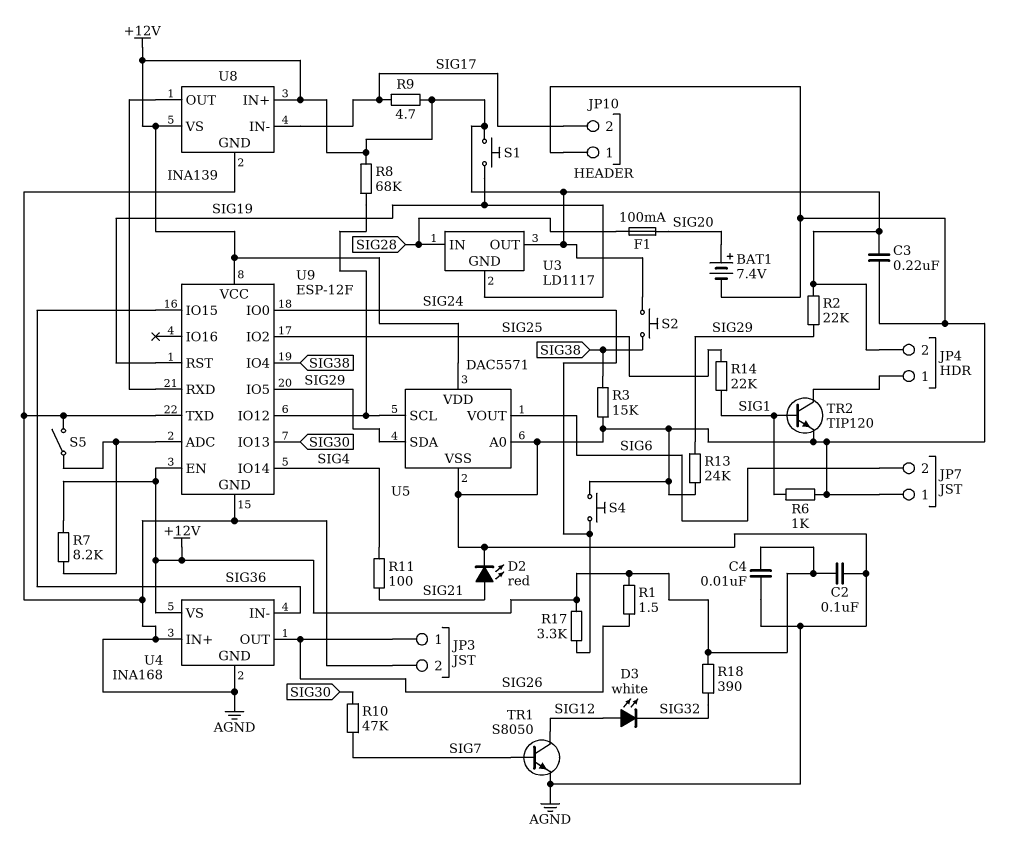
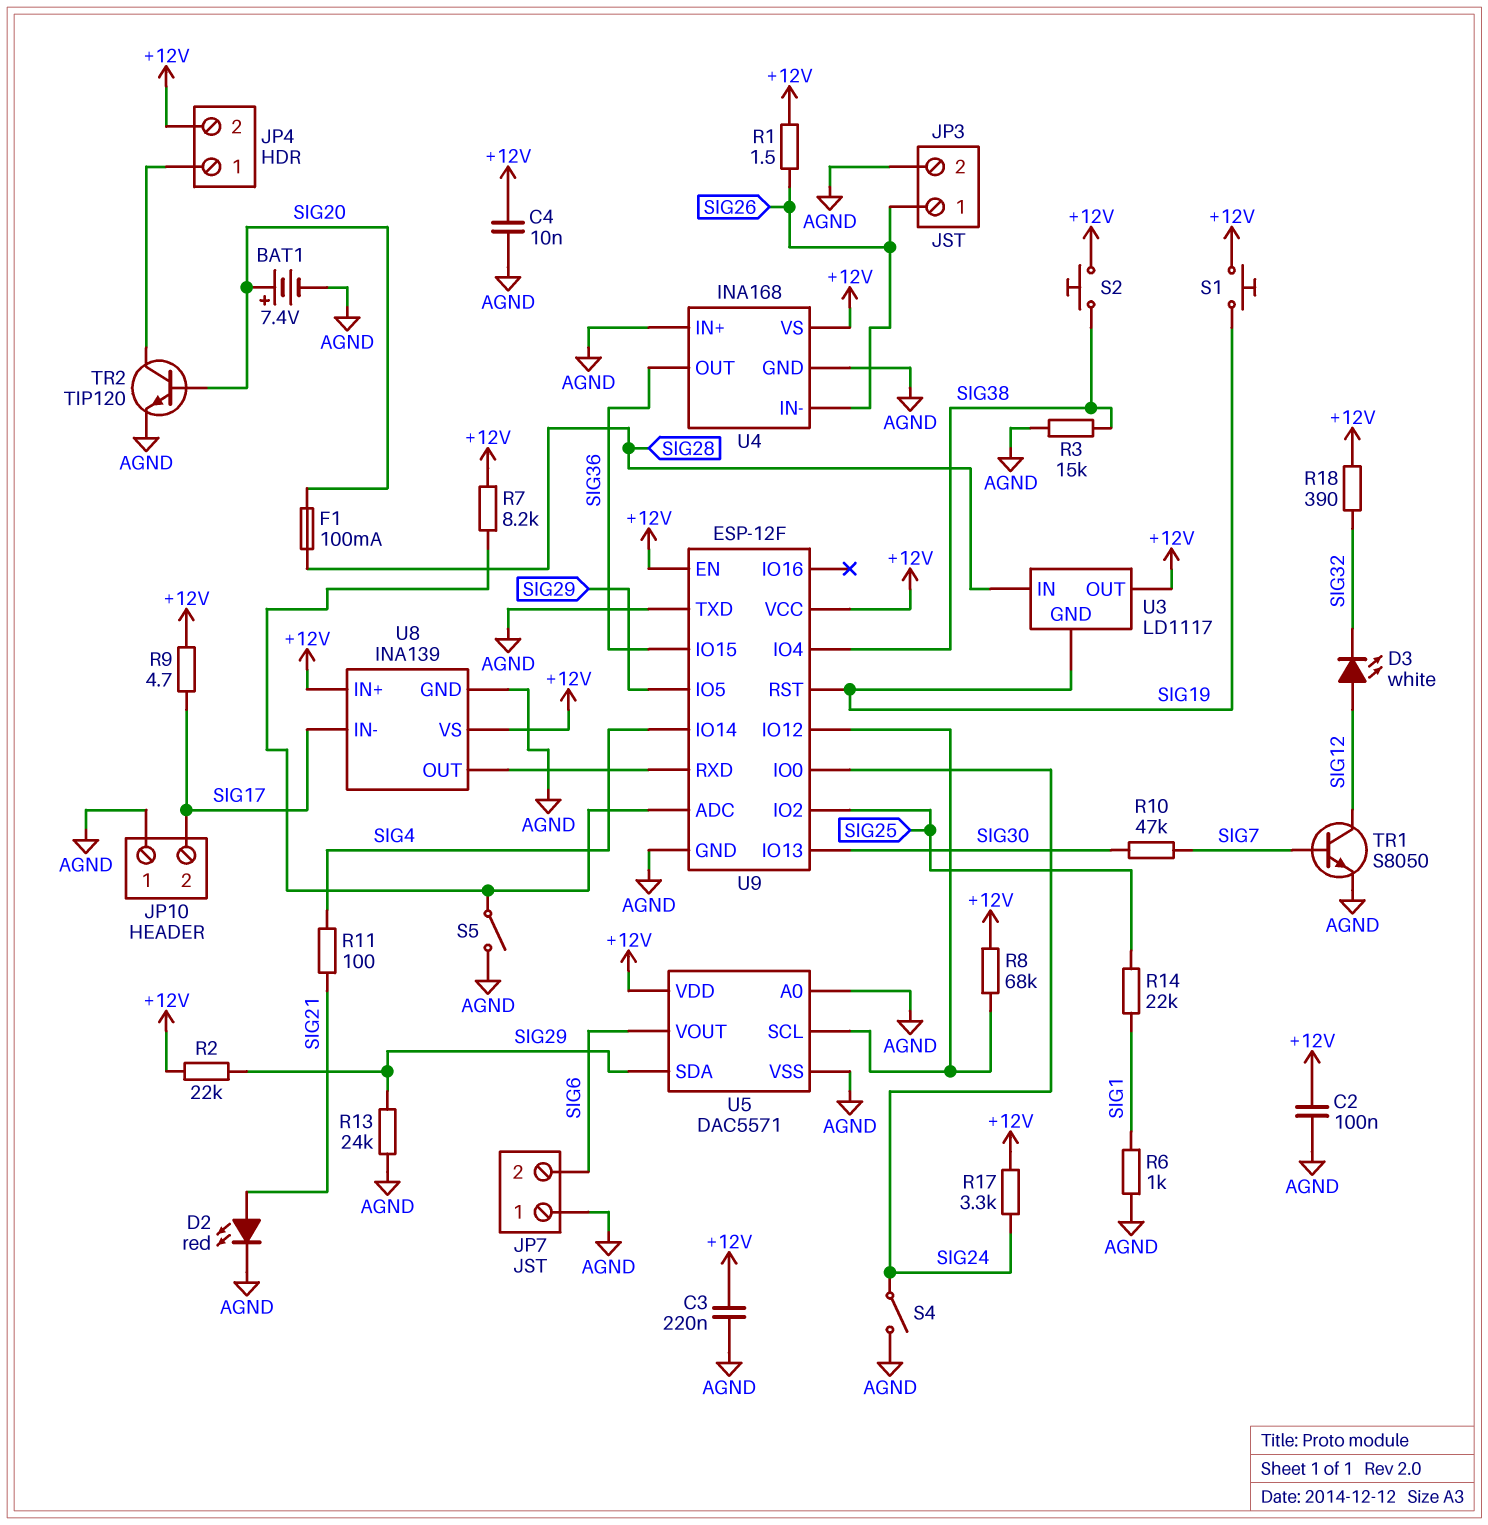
S4: button (AGND, SIG24) -> switch (AGND, SIG24)
TR2: NPN TIP120 (B SIG1, C JP4/1, E AGND) -> NPN TIP120 (B SIG20, C JP4/1, E AGND)
U4 pin IN-: SIG36 -> SIG26
U4 pin OUT: SIG26 -> SIG36

